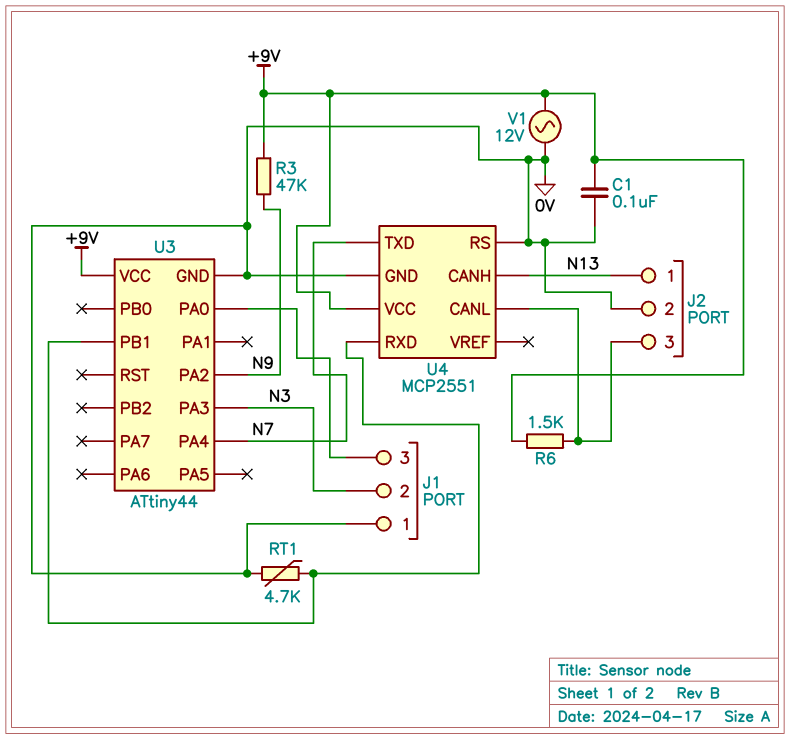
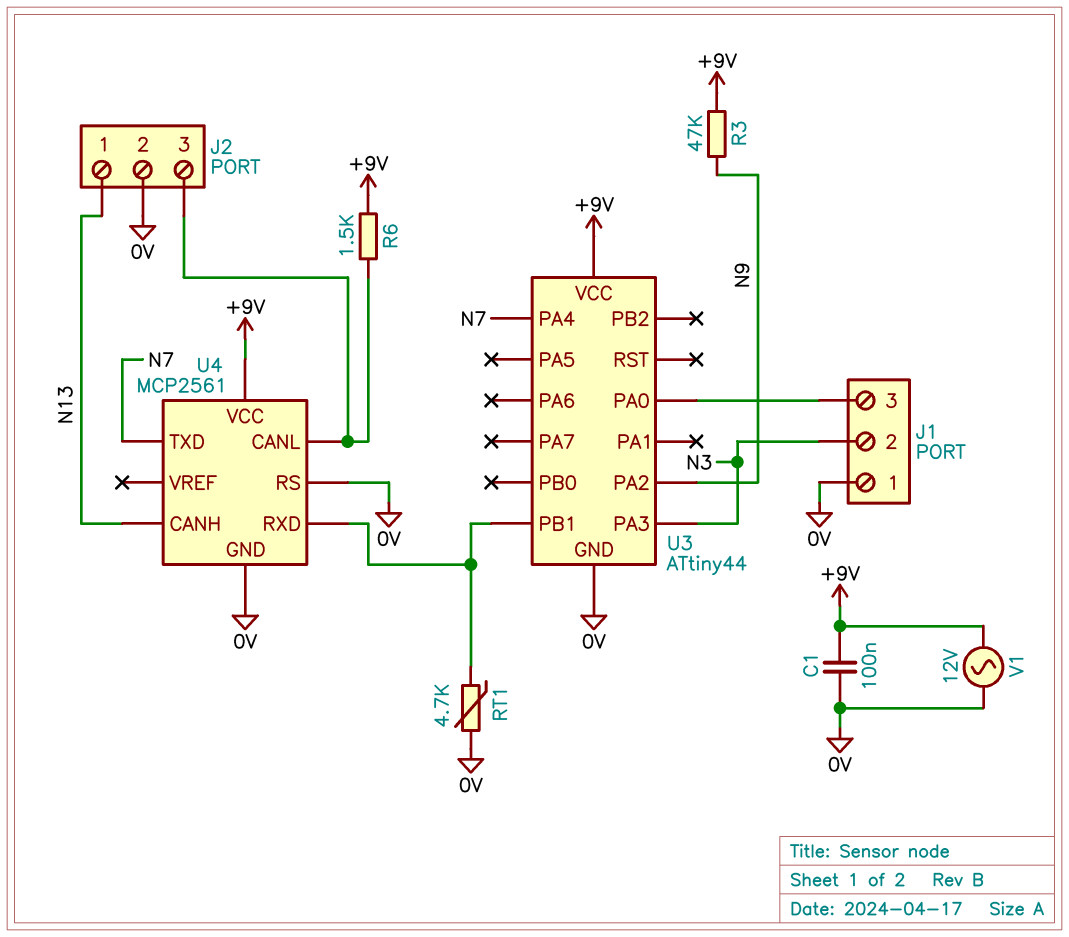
U4: MCP2551 -> MCP2561

